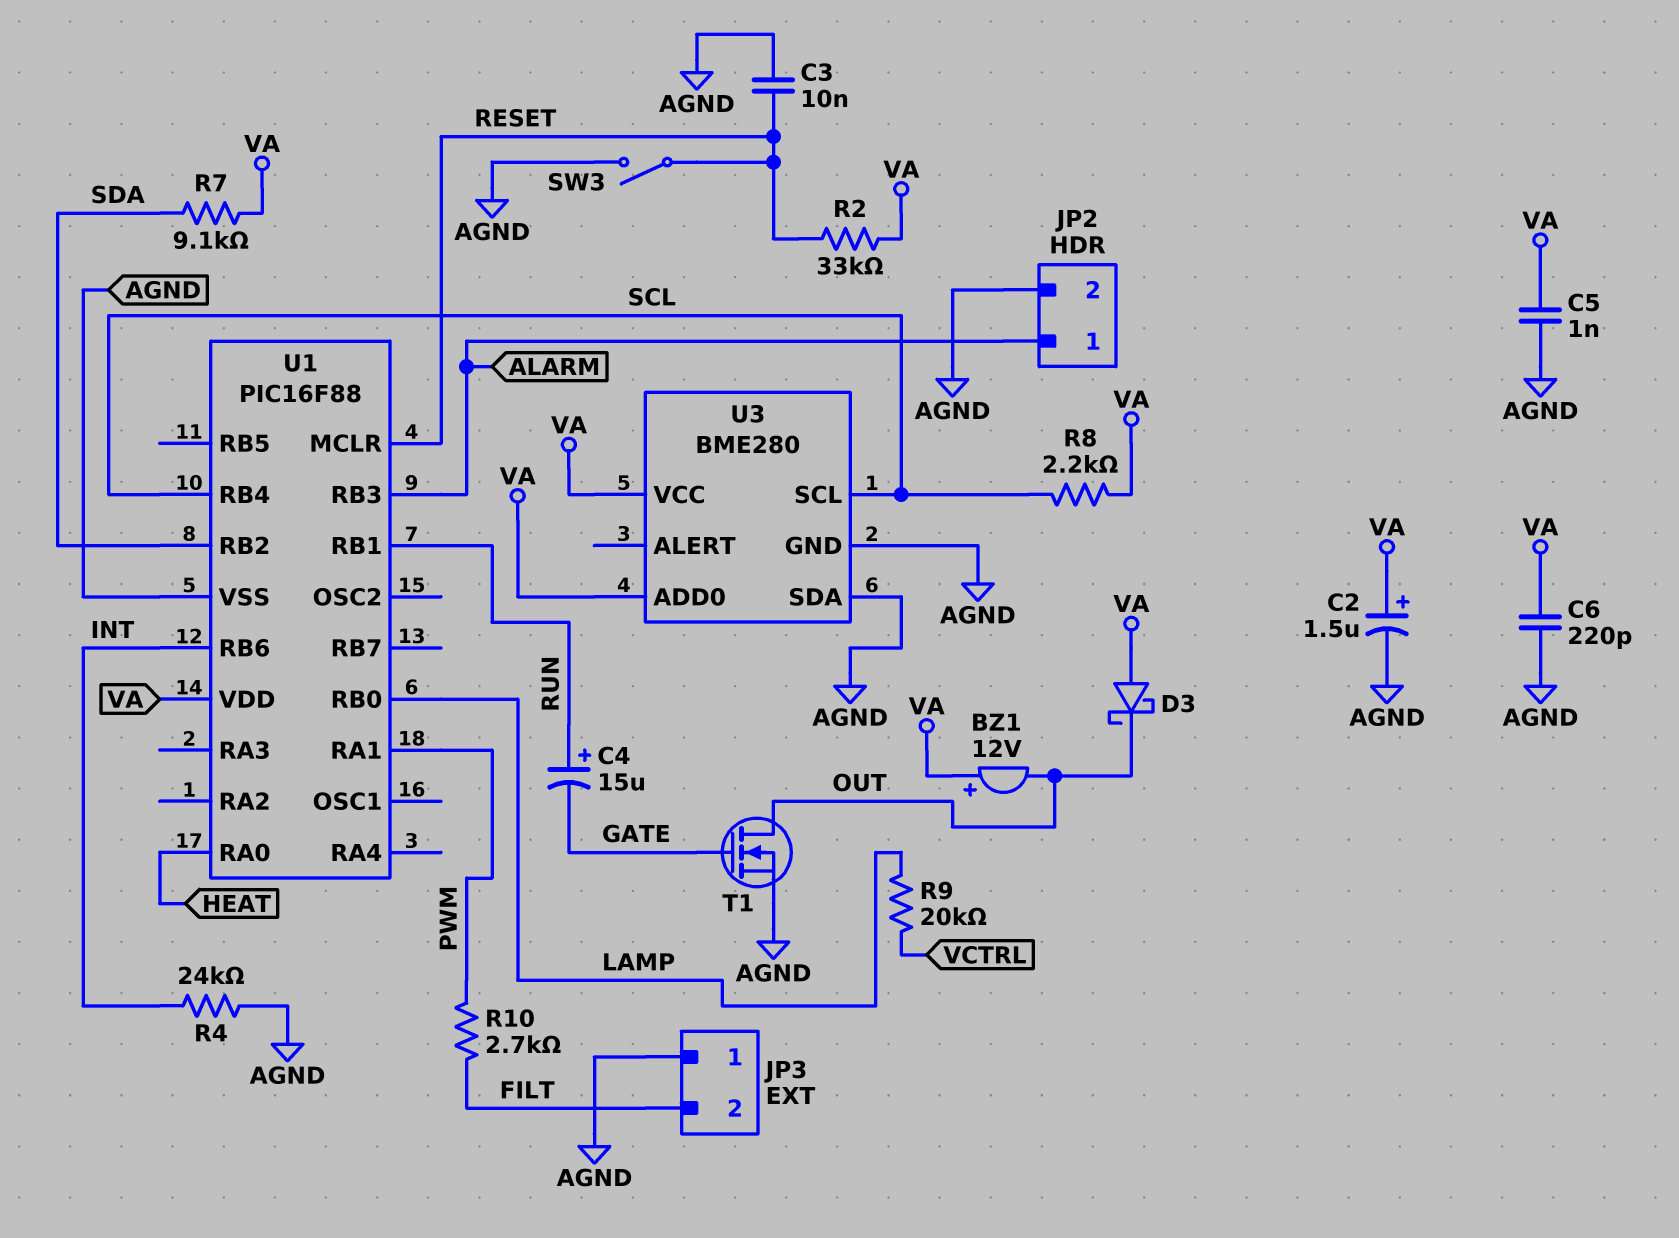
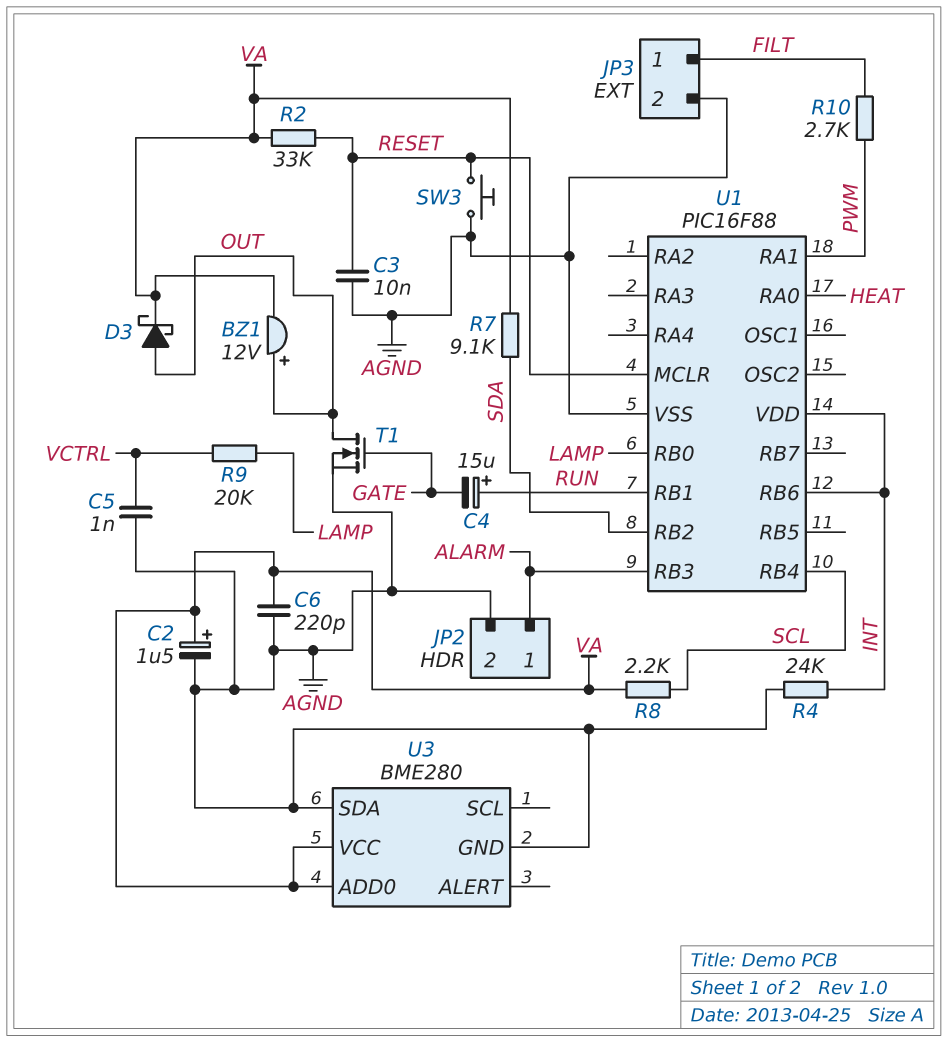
BZ1: buzzer 12V (plus VA, minus OUT) -> buzzer 12V (plus OUT, minus VA)
C5: 1nF (AGND, VA) -> 1nF (AGND, VCTRL)
D3: schottky (A VA, K OUT) -> schottky (A OUT, K VA)
JP3 pin 1: AGND -> FILT
JP3 pin 2: FILT -> AGND
SW3: switch (AGND, RESET) -> button (AGND, RESET)
U1 pin VDD: VA -> INT
U3 pin SCL: SCL -> none

